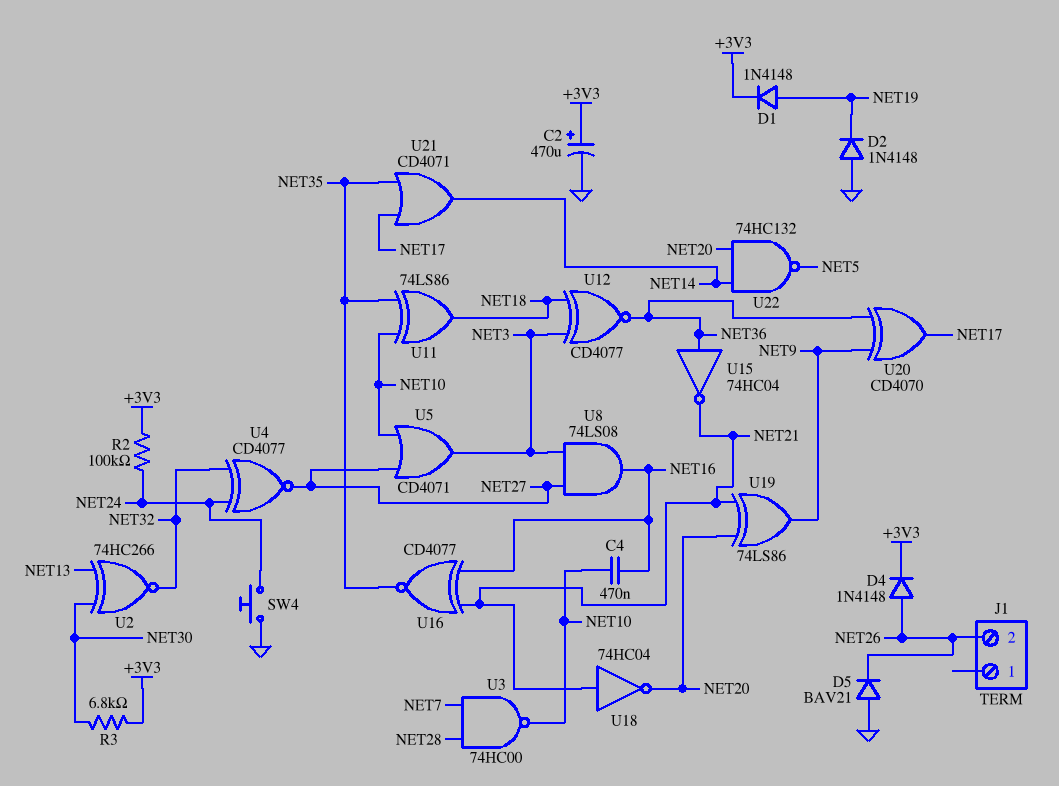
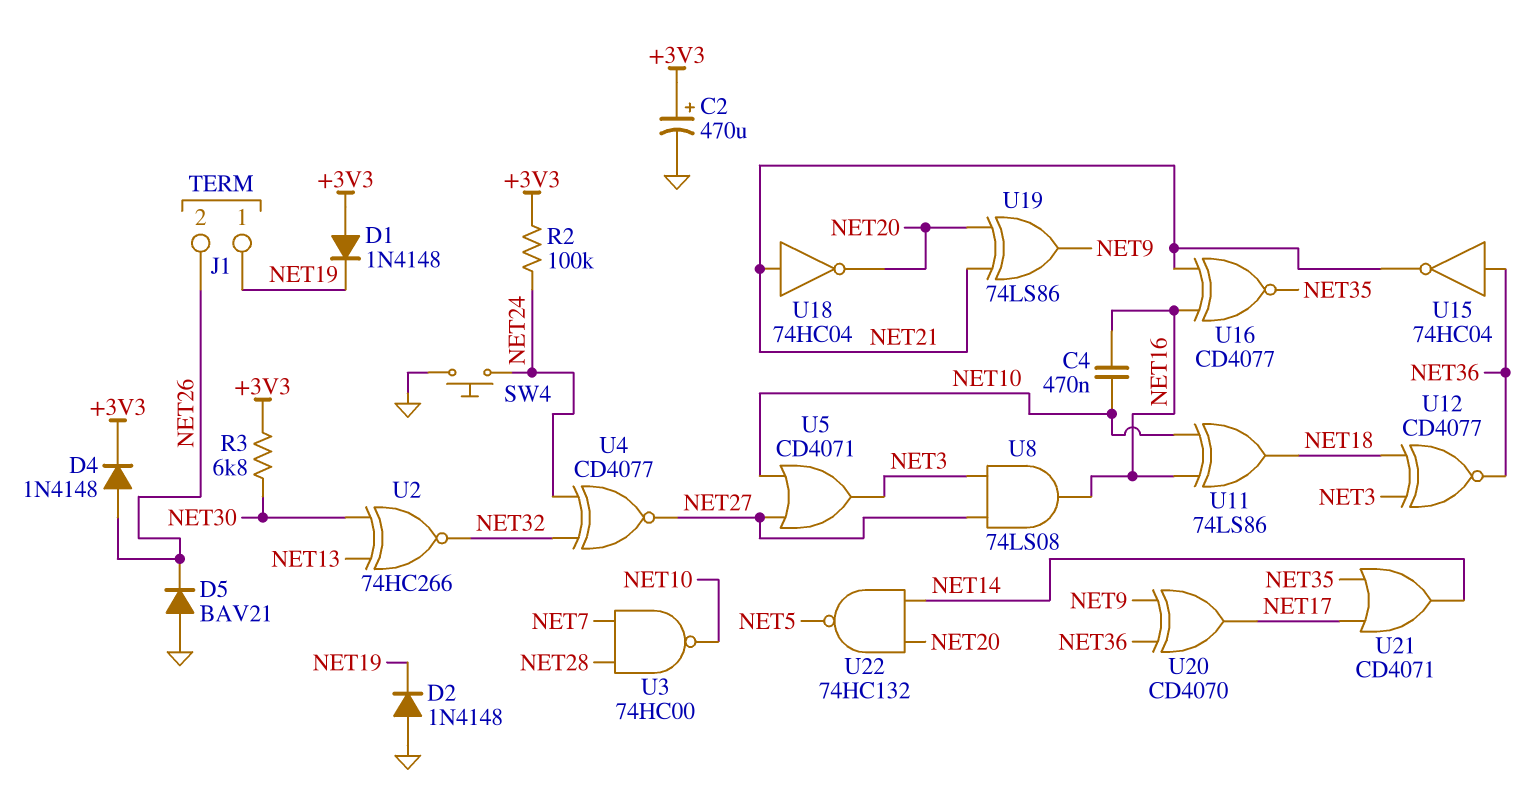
D1: diode 1N4148 (A NET19, K +3V3) -> diode 1N4148 (A +3V3, K NET19)
J1 pin 1: none -> NET19
U11: XOR 74LS86 (in NET10, in NET35, out NET18) -> XOR 74LS86 (in NET10, in NET16, out NET18)

